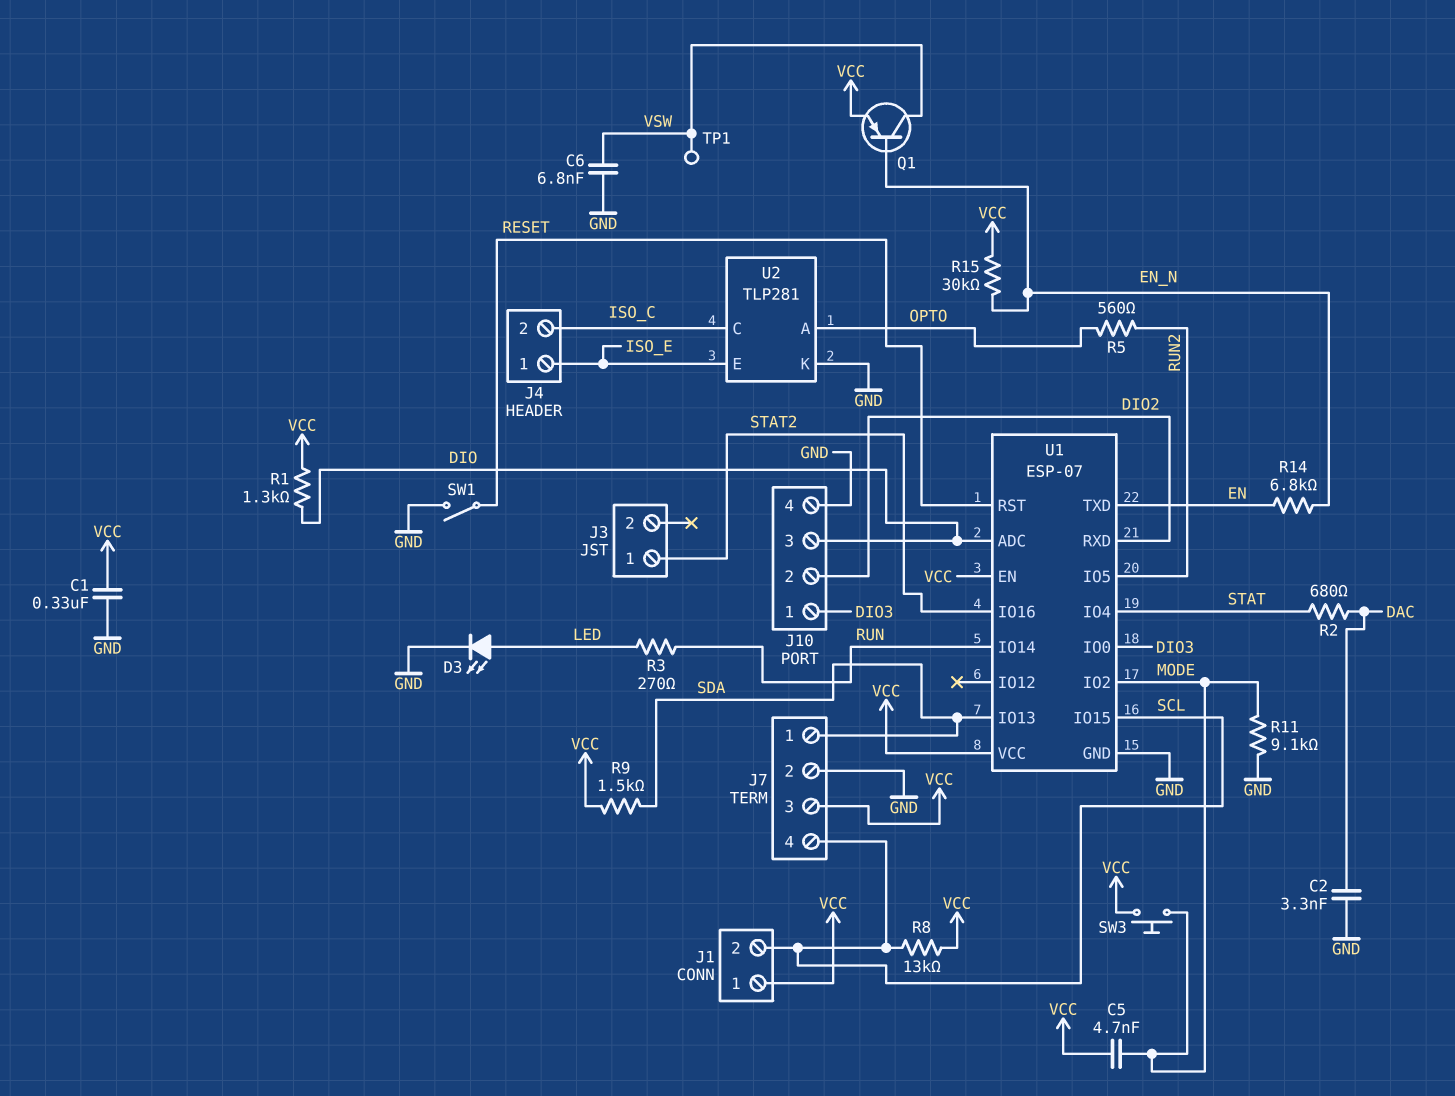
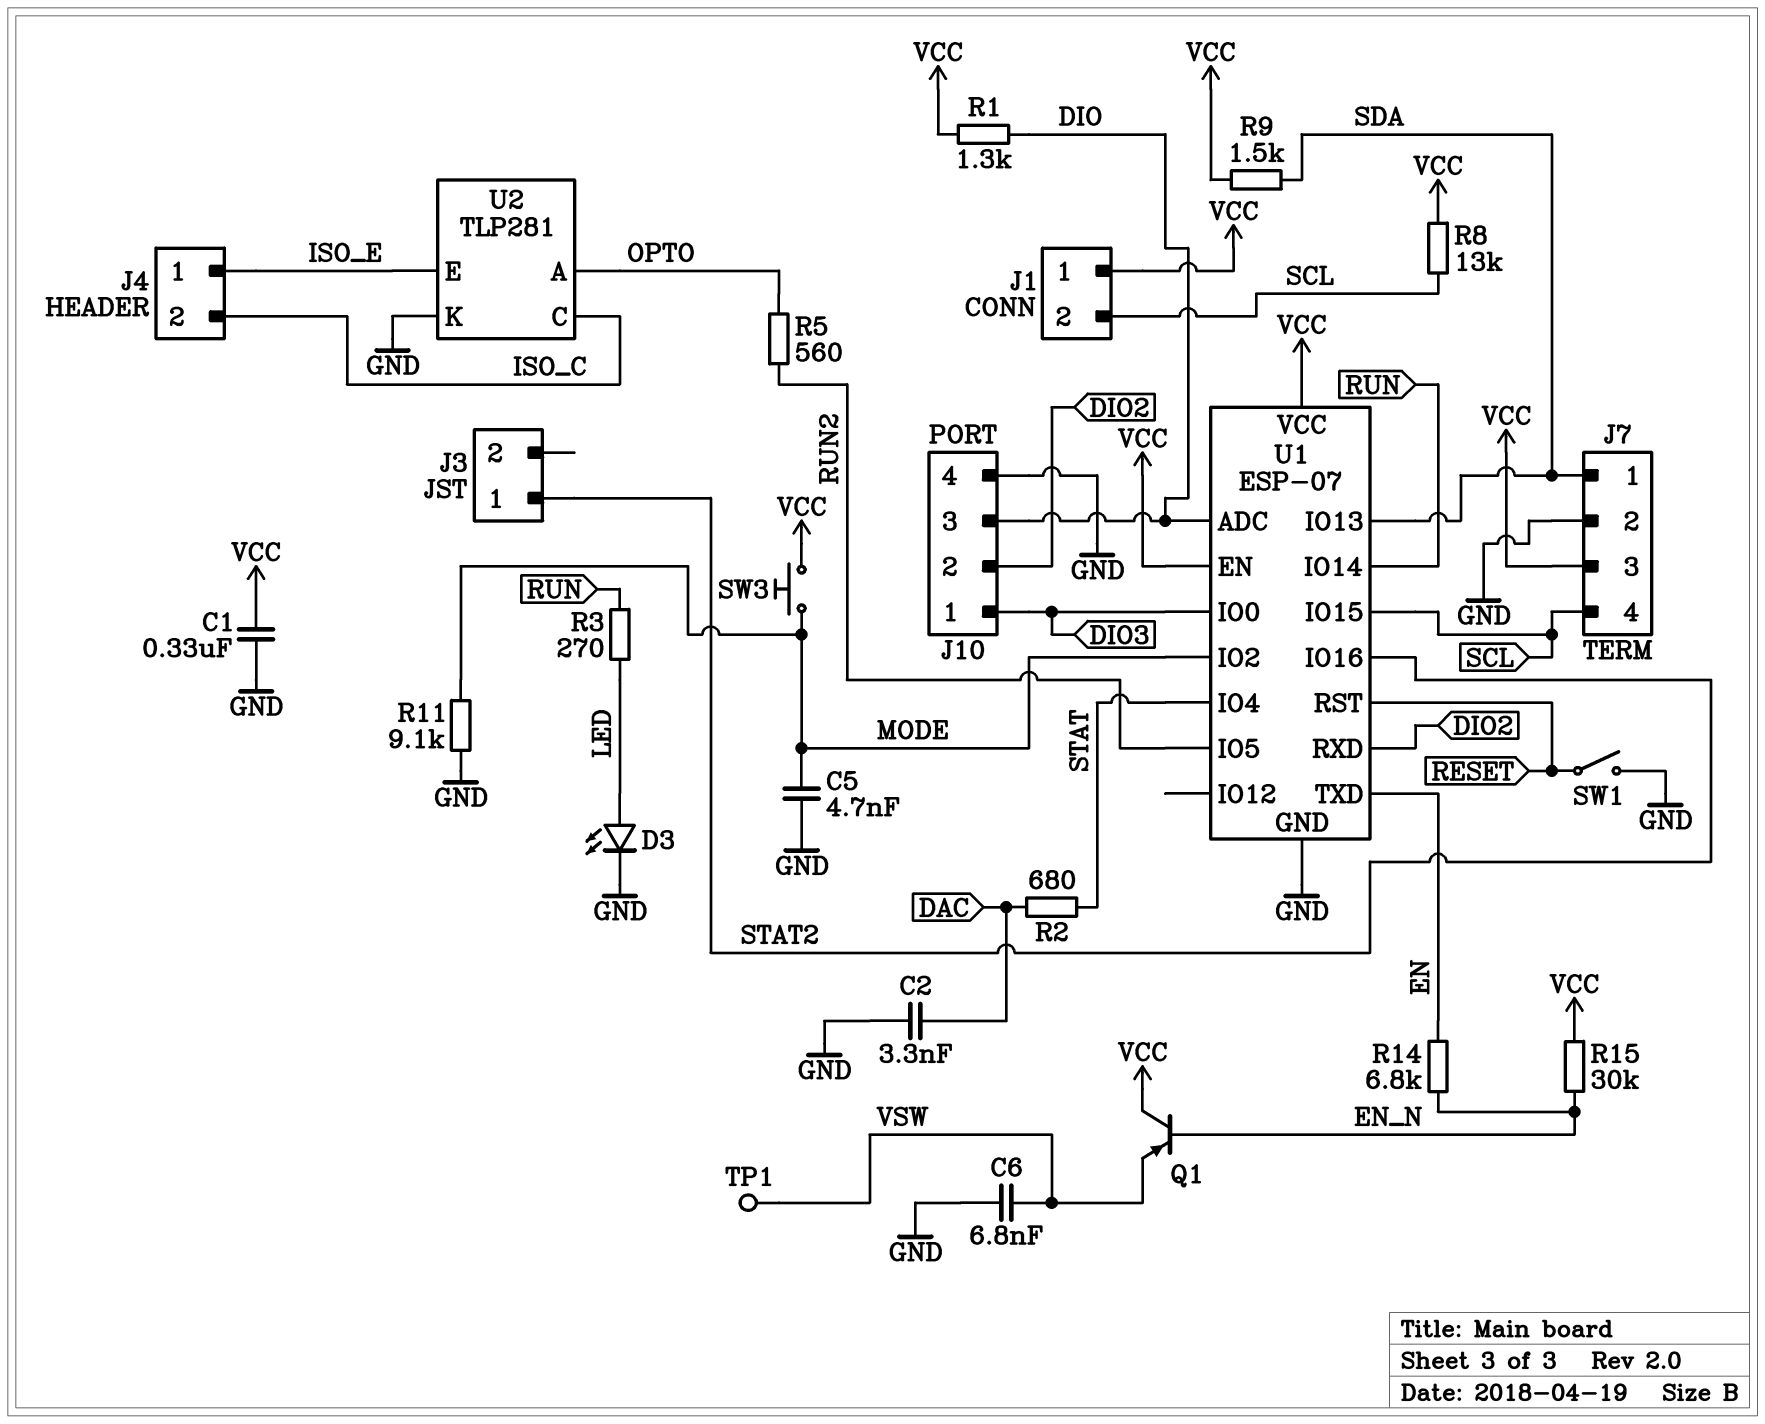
C5: 4.7nF (MODE, VCC) -> 4.7nF (GND, MODE)
Q1: PNP (B EN_N, C VSW, E VCC) -> PNP (B EN_N, C VCC, E VSW)

